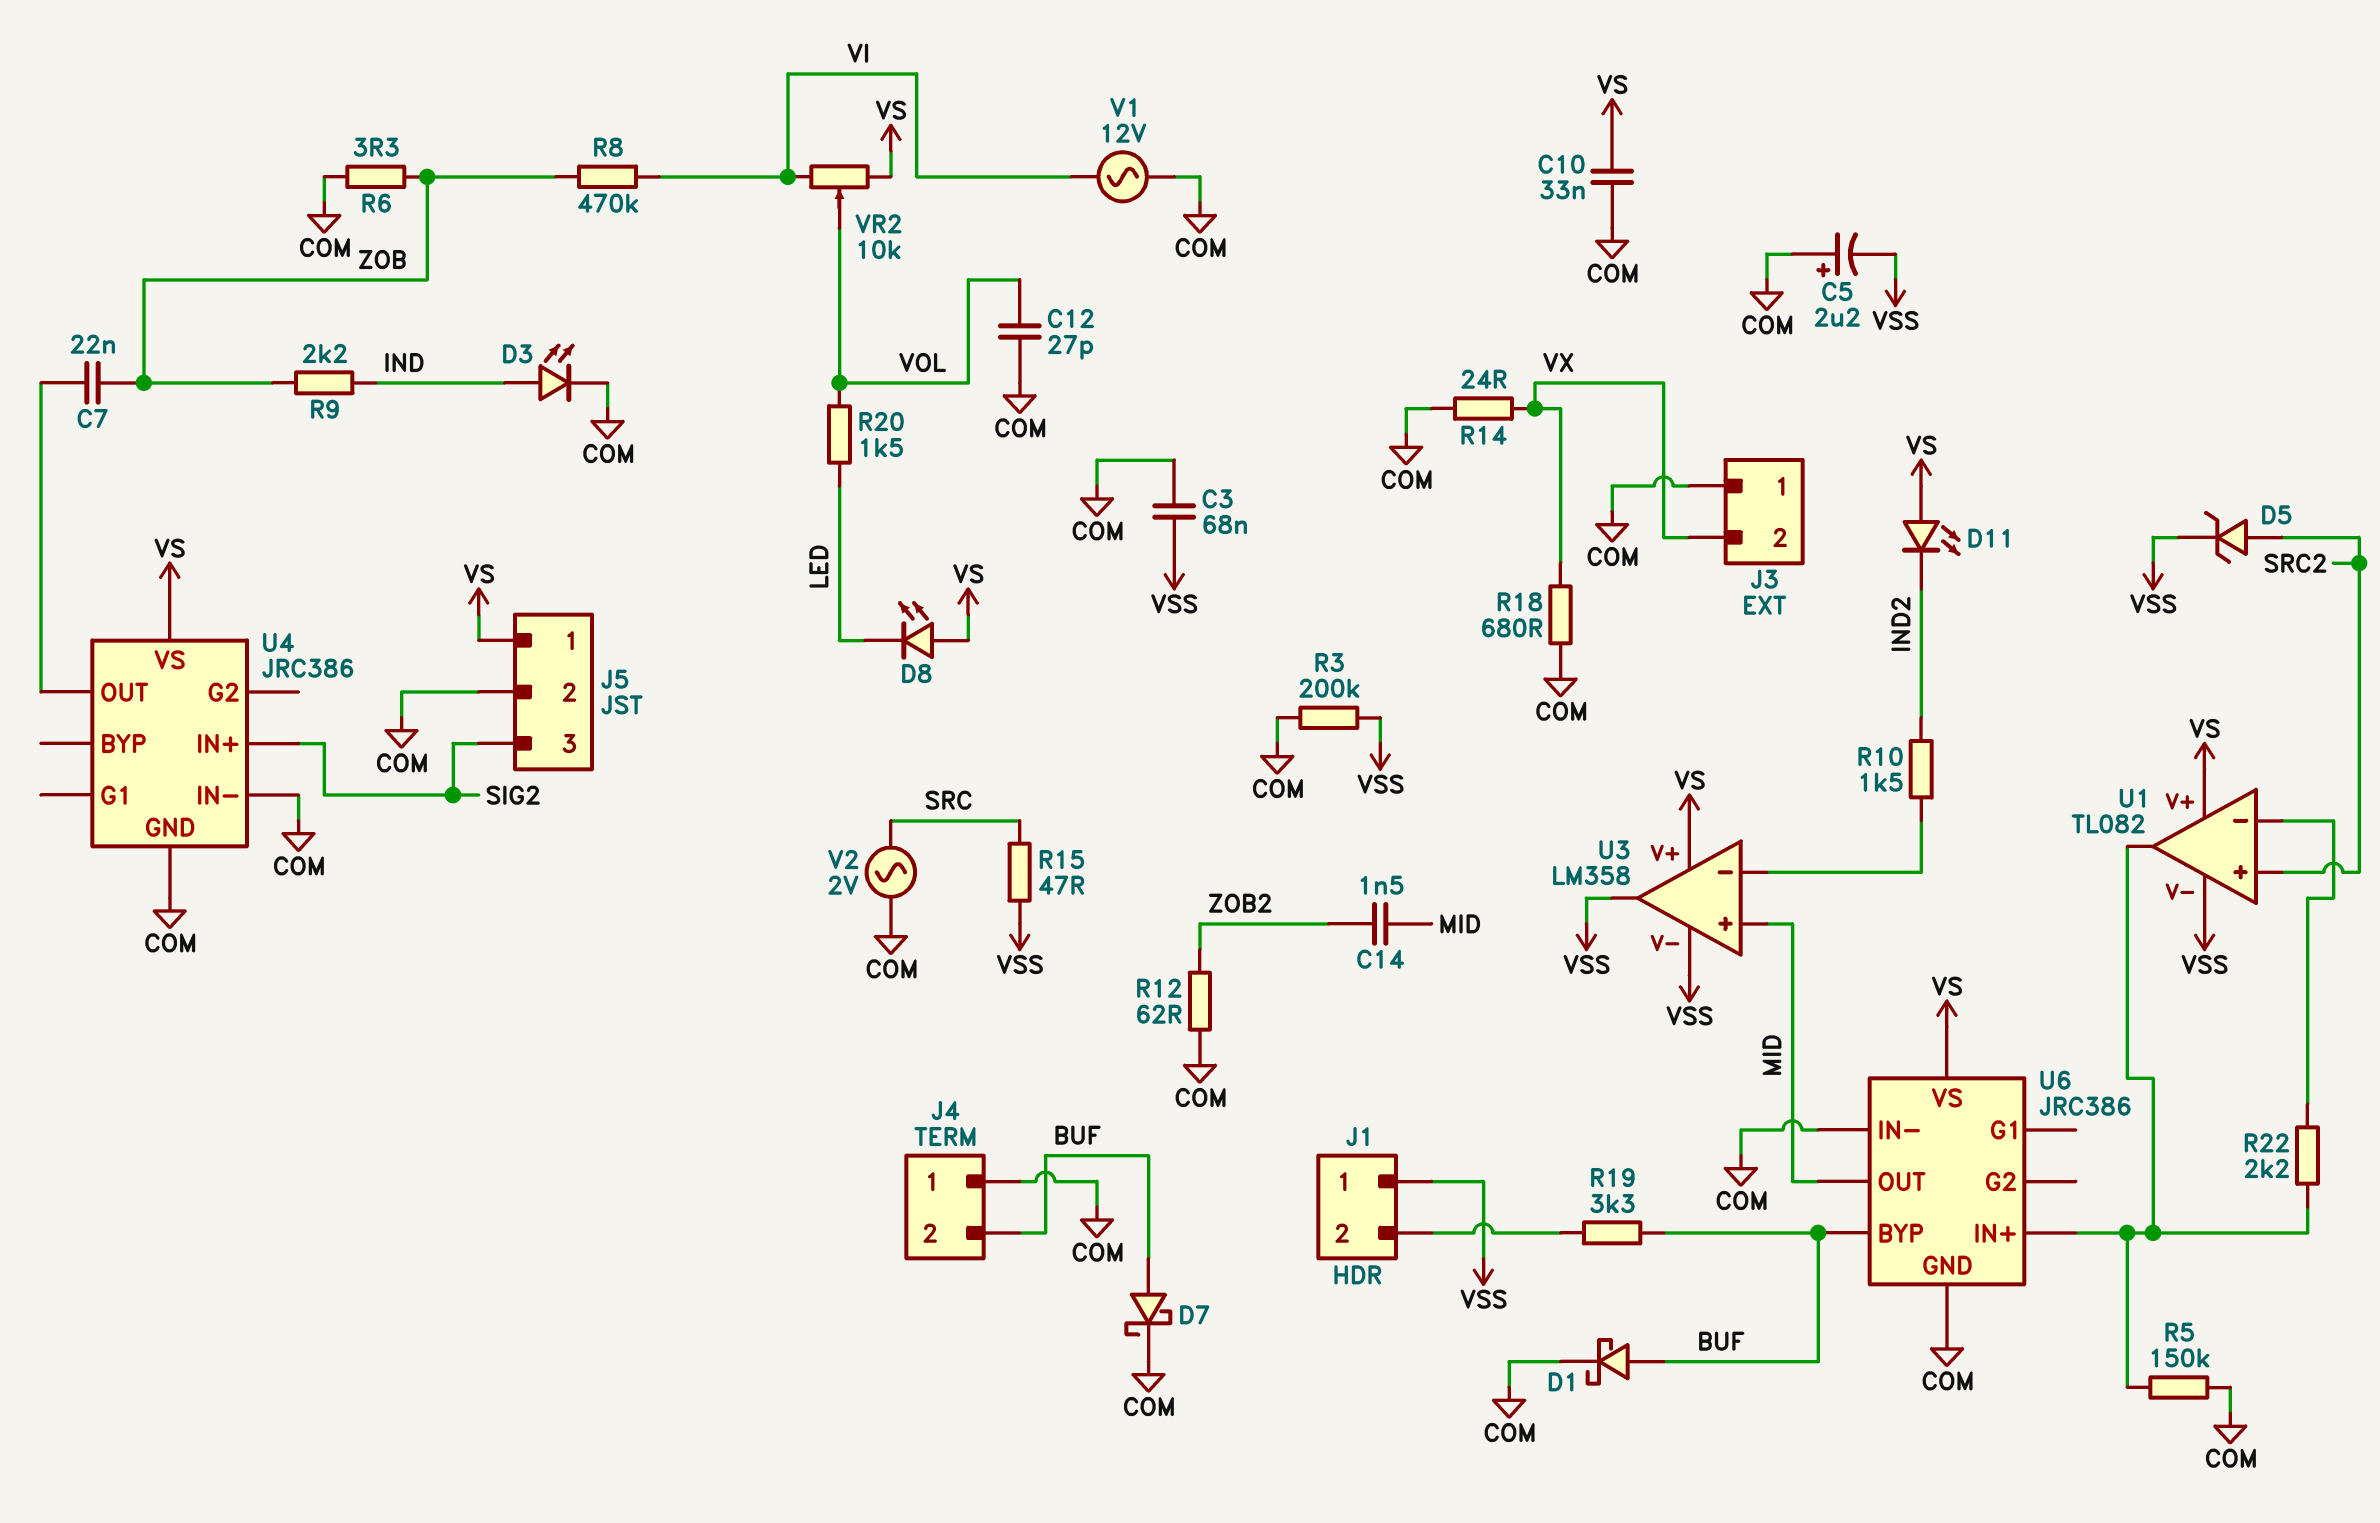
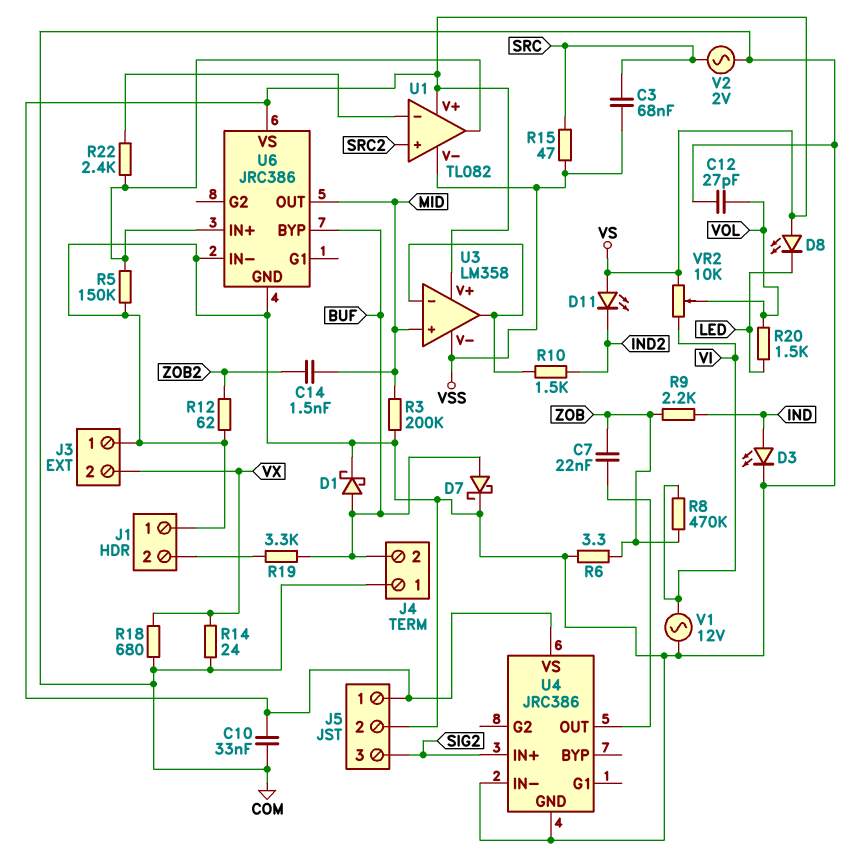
C3: 68nF (COM, VSS) -> 68nF (SRC, VSS)
C5: 2.2uF (plus COM, minus VSS) -> none
D5: zener (A SRC2, K VSS) -> none
J1 pin 1: VSS -> COM
R3: 200k (COM, VSS) -> 200k (COM, MID)
R22: 2.2k (U1/in-, U1/out) -> 2.4k (U1/in-, U1/out)
U3 pin out: VSS -> U3/in-

